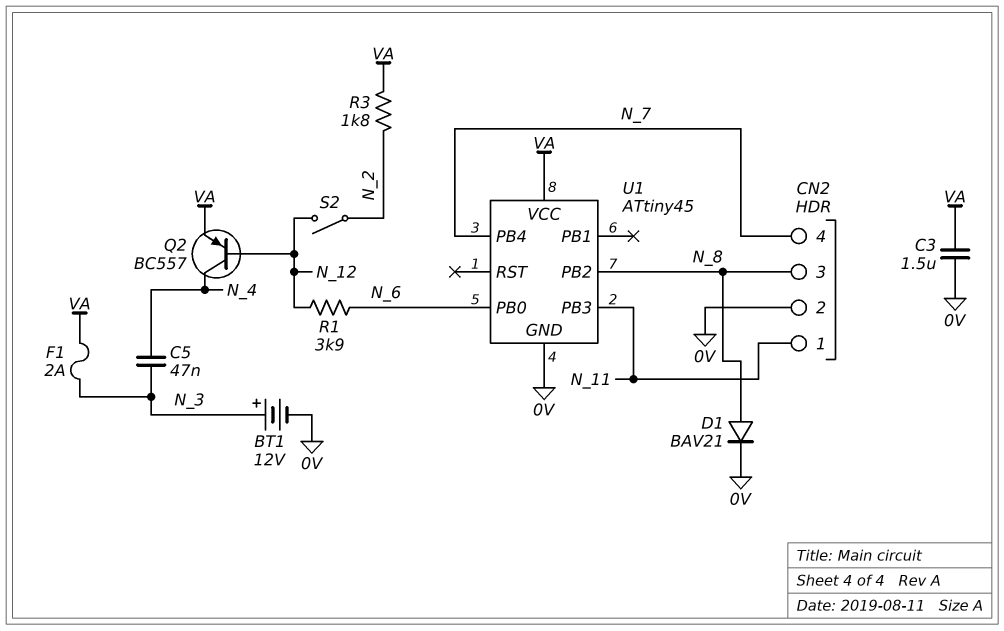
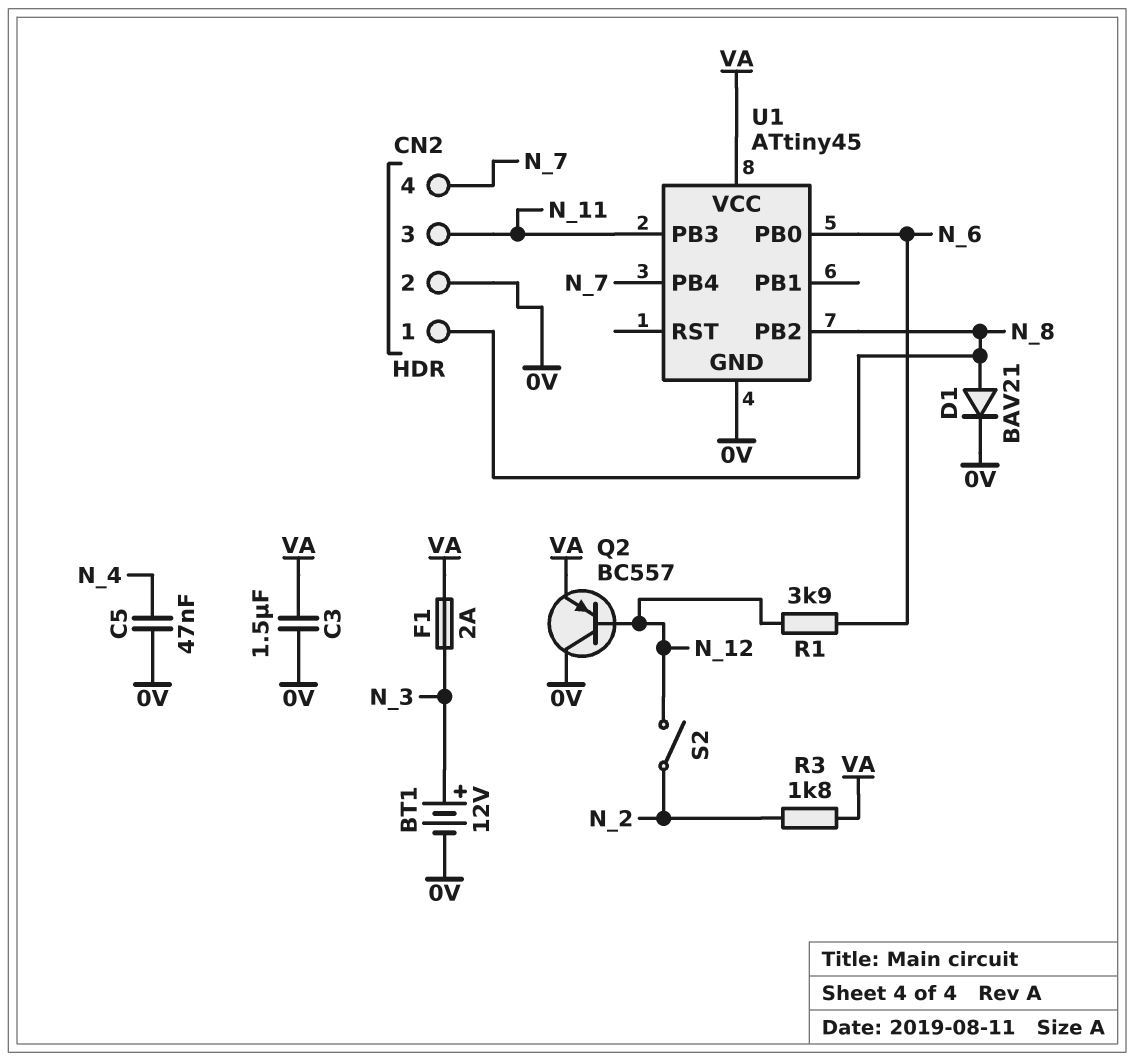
C5: 47nF (N_3, N_4) -> 47nF (0V, N_4)
CN2 pin 1: N_11 -> N_8
CN2 pin 3: N_8 -> N_11
Q2: PNP BC557 (B N_12, C N_4, E VA) -> PNP BC557 (B N_12, C 0V, E VA)

